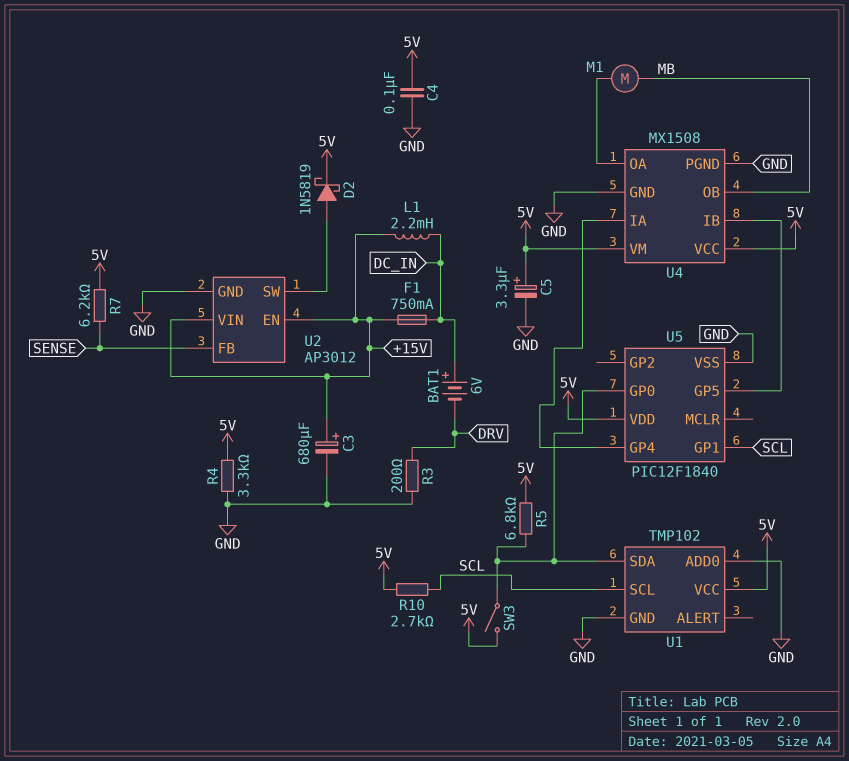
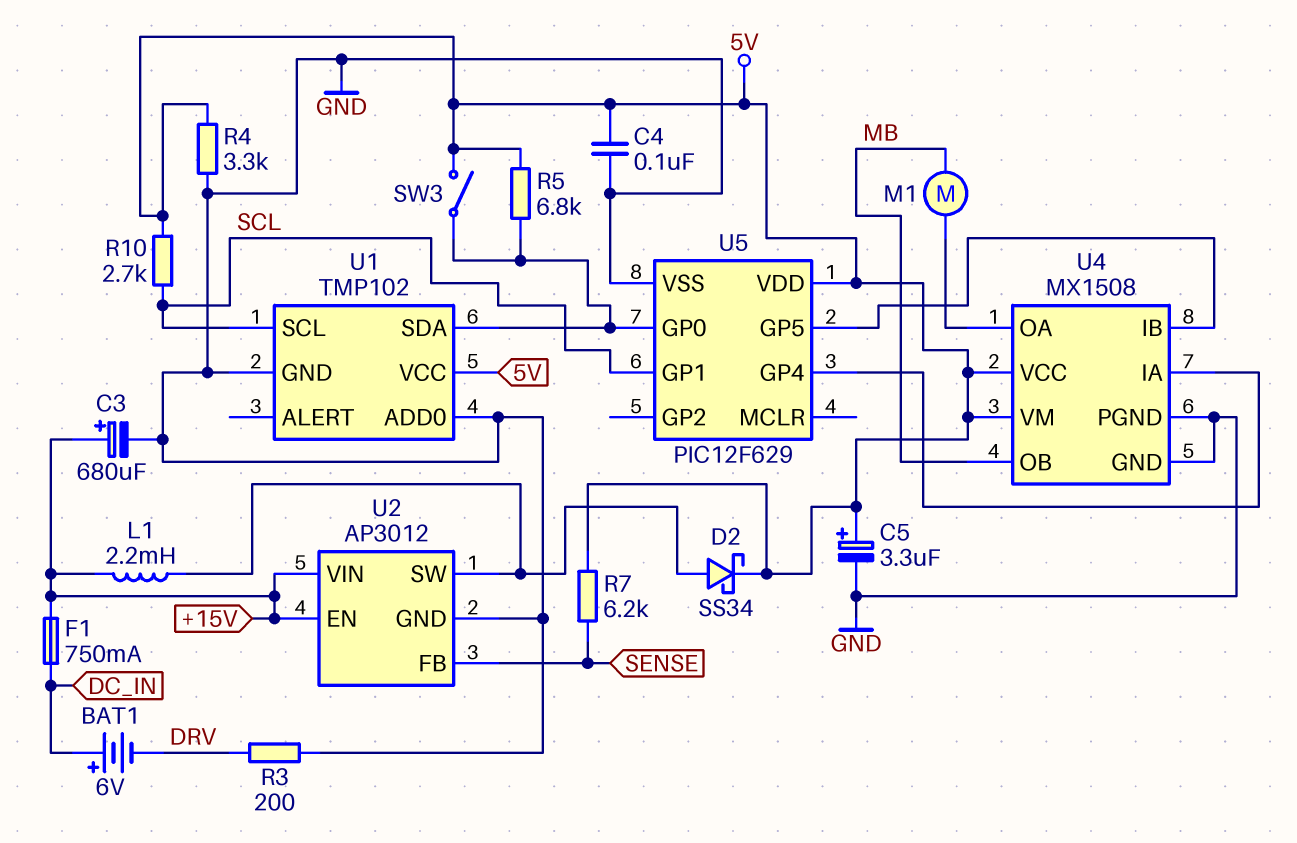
D2: schottky 1N5819 (A U2/SW, K 5V) -> schottky SS34 (A U2/SW, K 5V)
L1: 2.2mH (+15V, DC_IN) -> 2.2mH (+15V, U2/SW)
U5: PIC12F1840 -> PIC12F629

